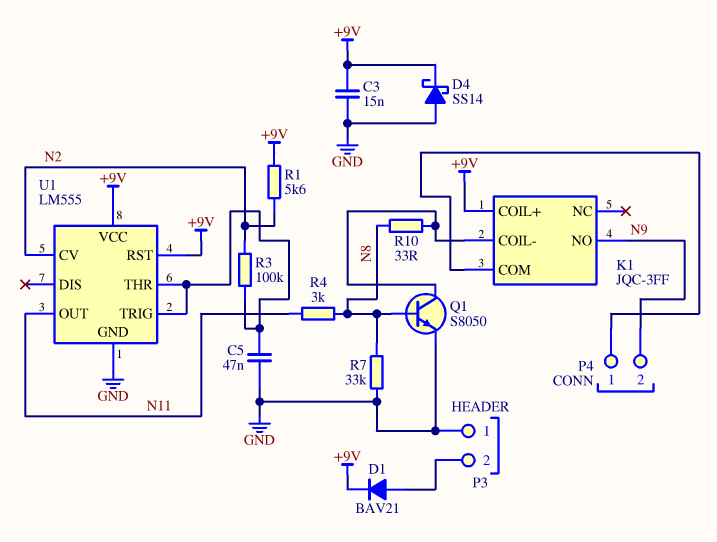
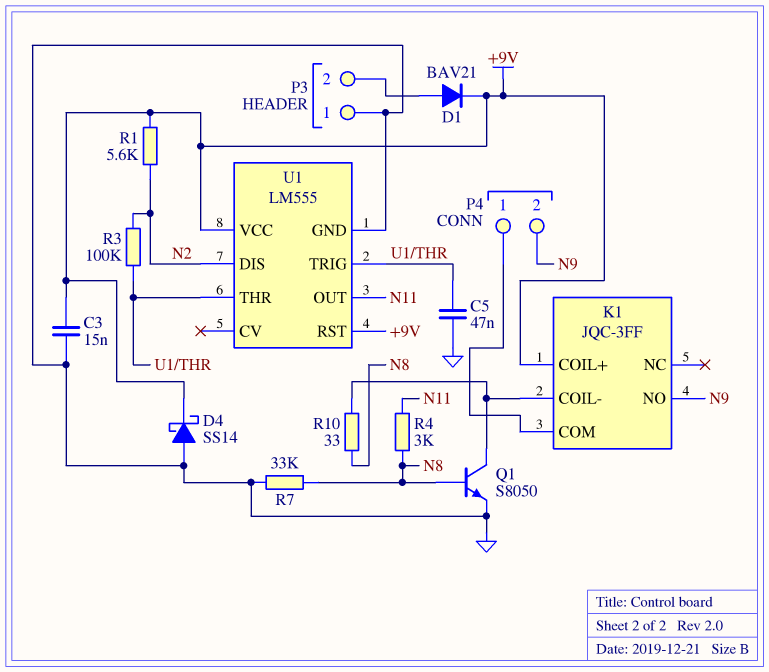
U1 pin CV: N2 -> none
U1 pin DIS: none -> N2

